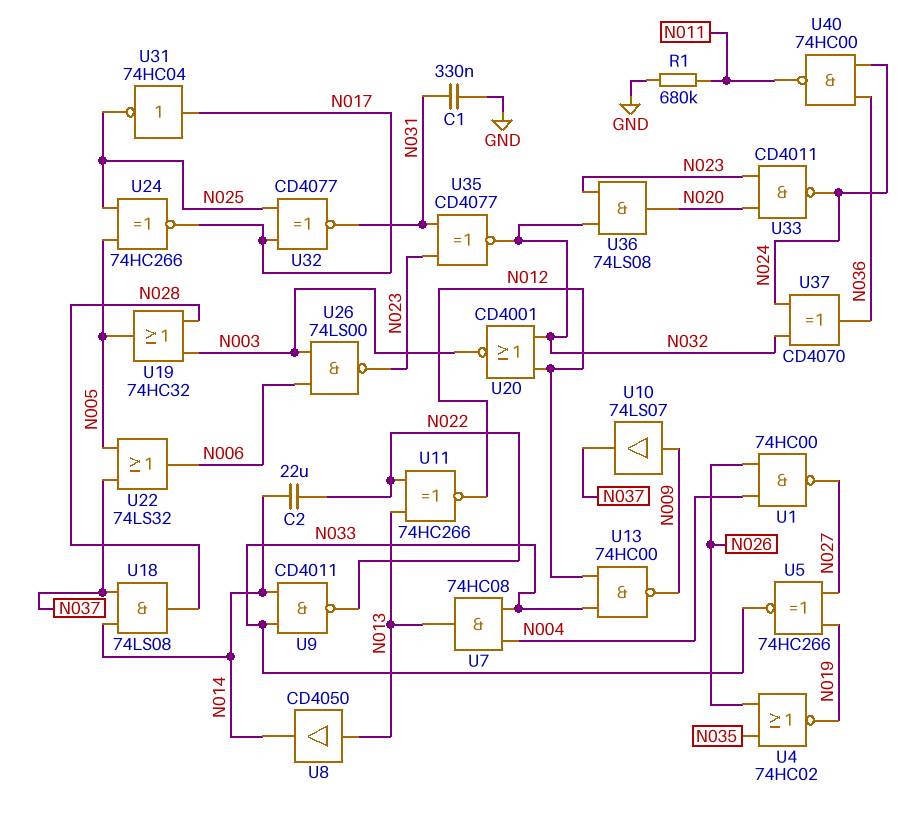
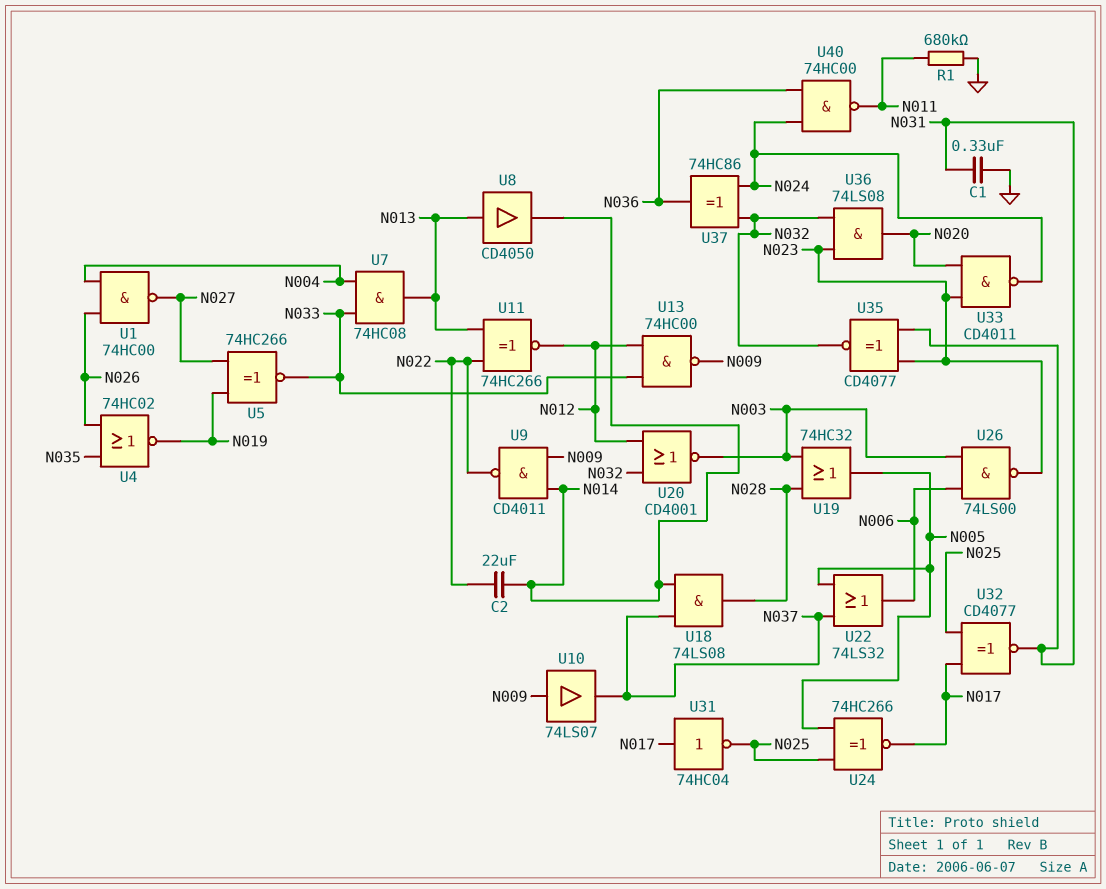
U9: NAND CD4011 (in N014, in N033, out N022) -> NAND CD4011 (in N009, in N014, out N022)
U37: XOR CD4070 (in N024, in N032, out N036) -> XOR 74HC86 (in N024, in N032, out N036)

